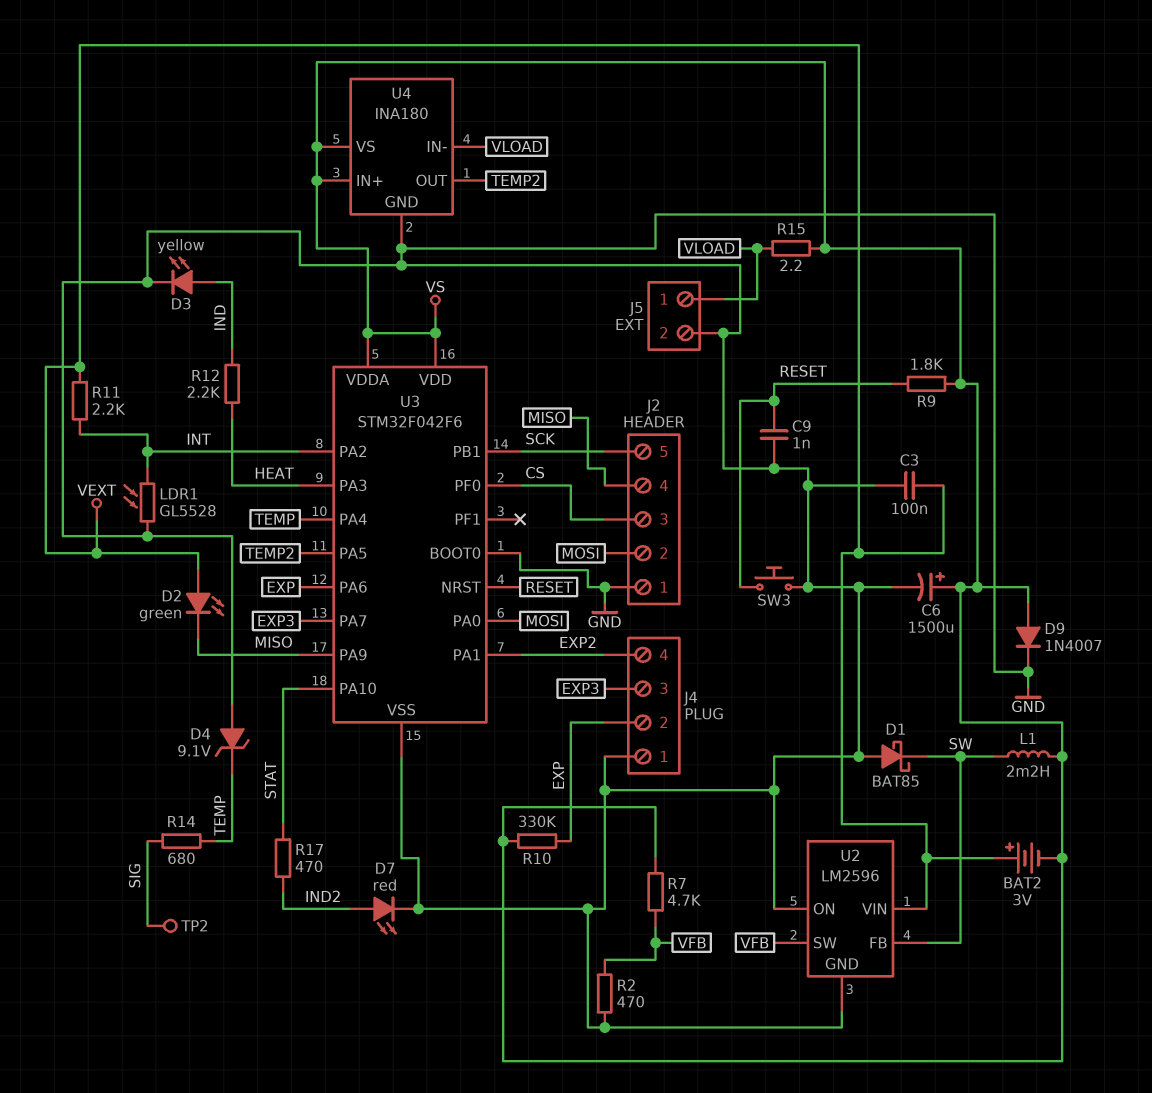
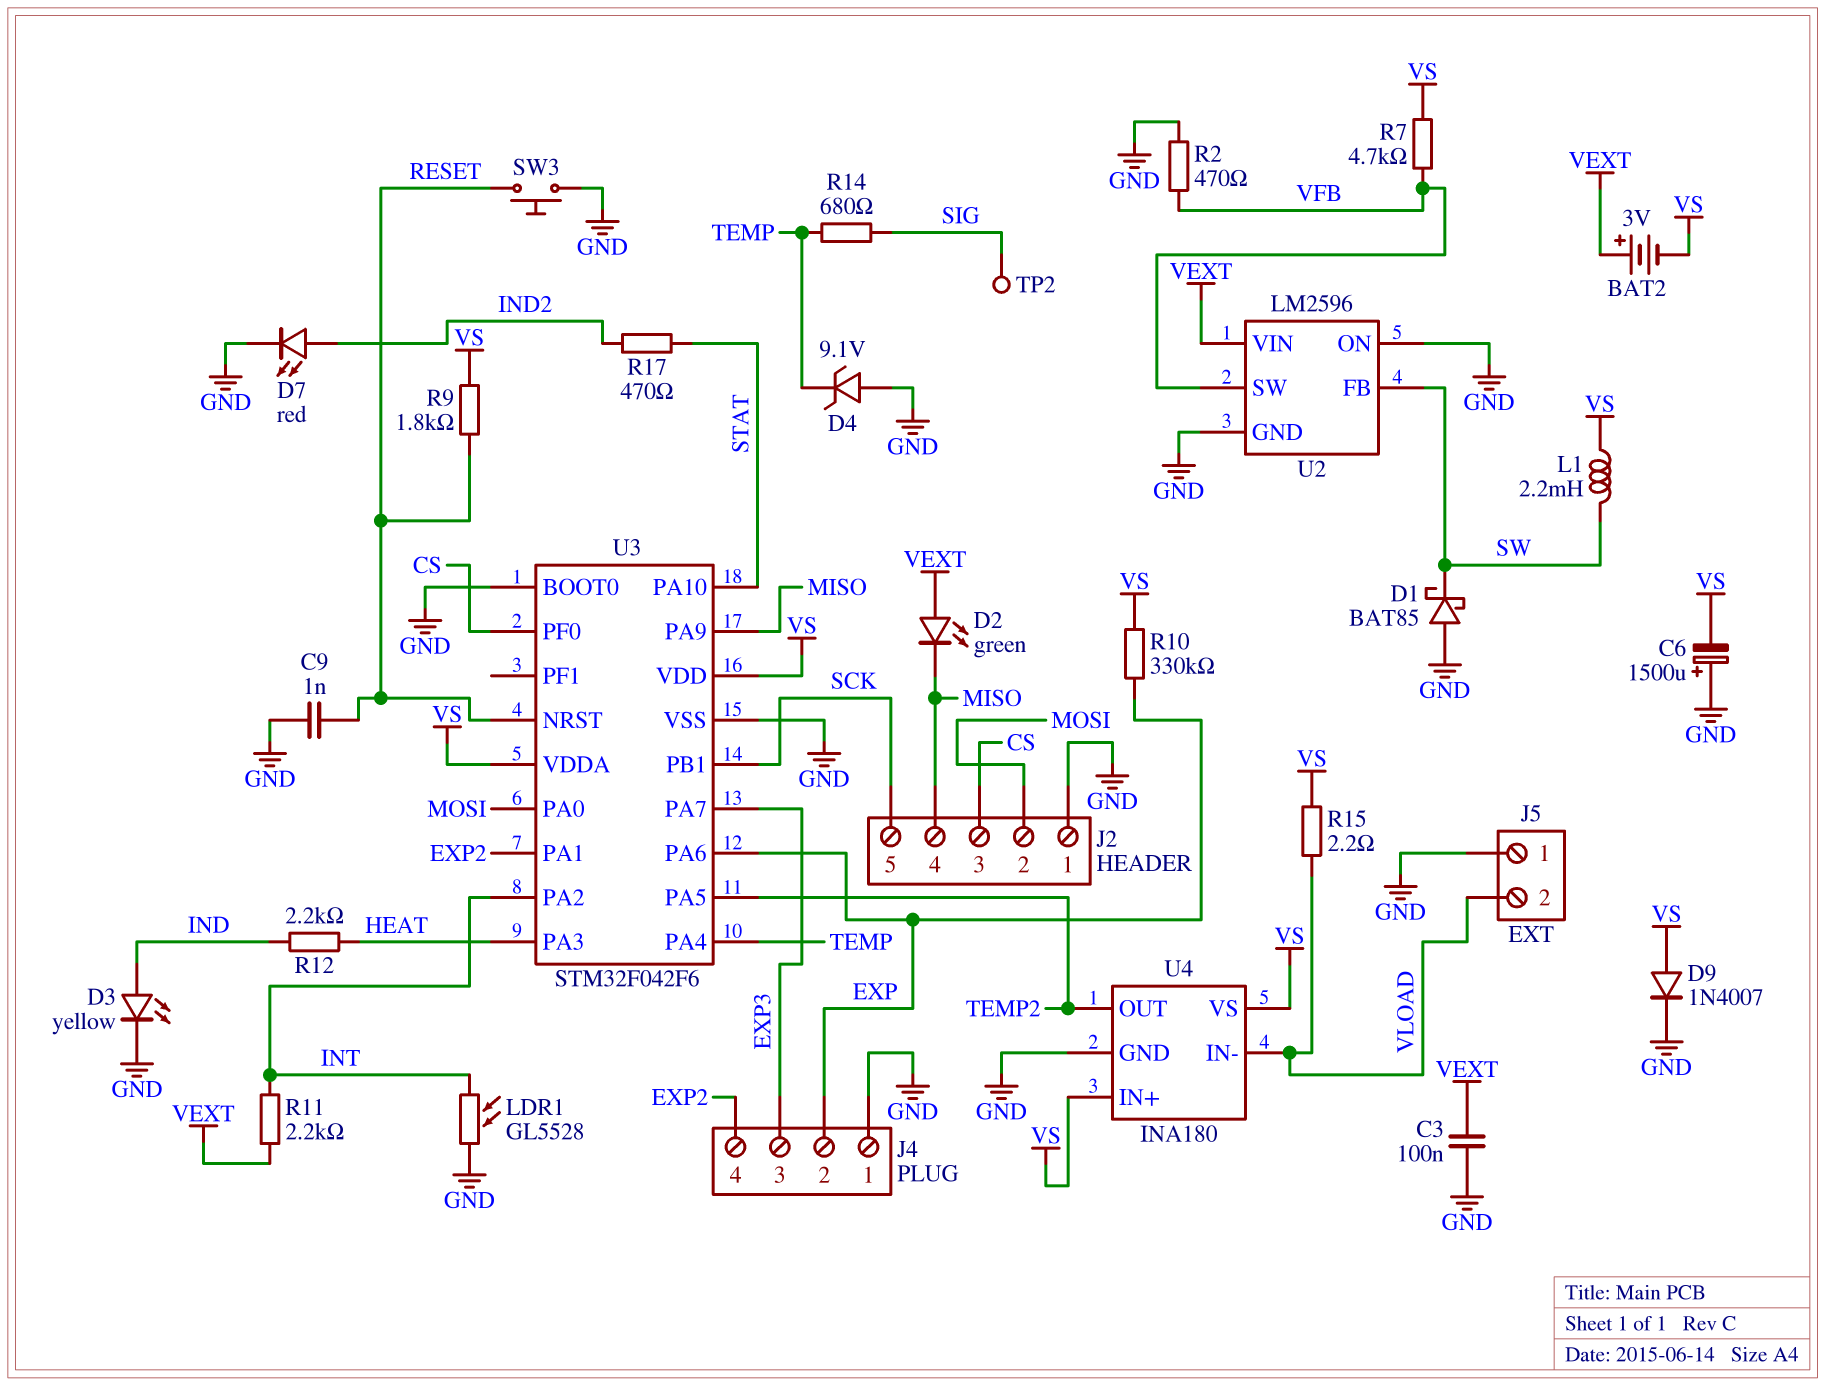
C6: 1500uF (plus VS, minus GND) -> 1500uF (plus GND, minus VS)
J5 pin 1: VLOAD -> GND
J5 pin 2: GND -> VLOAD

